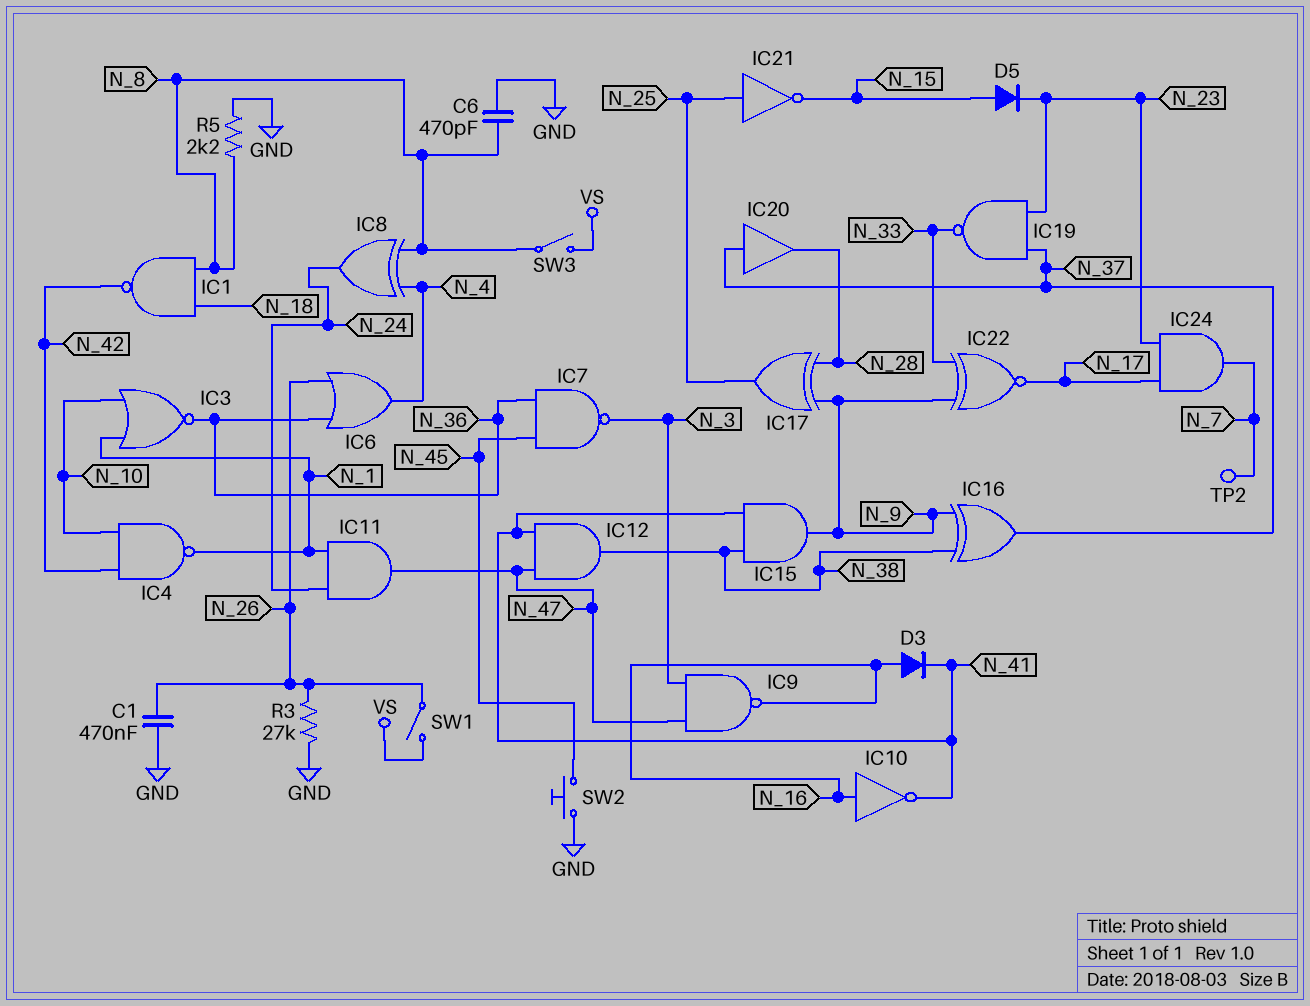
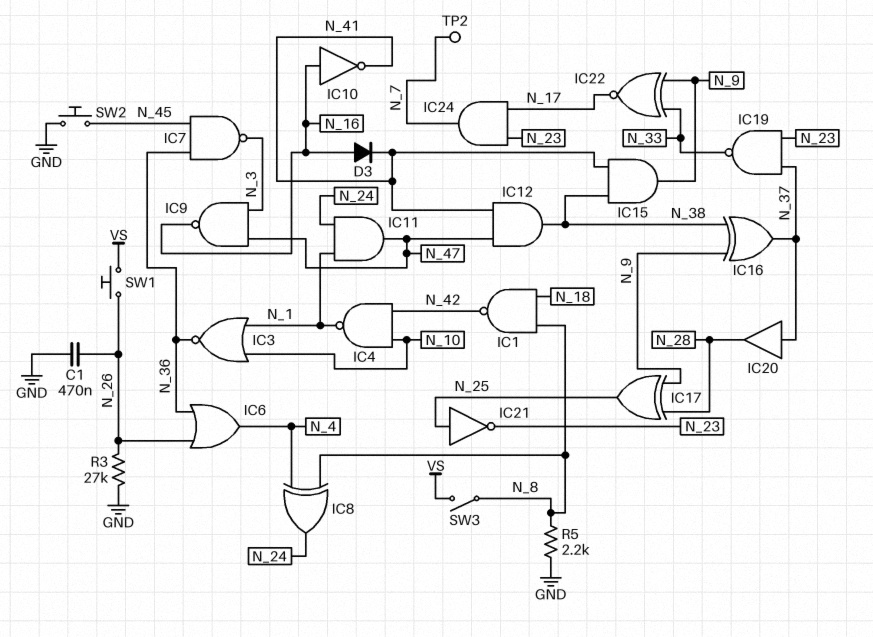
C6: 470pF (GND, N_8) -> none
D5: diode (A N_15, K N_23) -> none
IC21: NOT (in N_25, out N_15) -> NOT (in N_25, out N_23)
SW1: switch (N_26, VS) -> button (N_26, VS)

